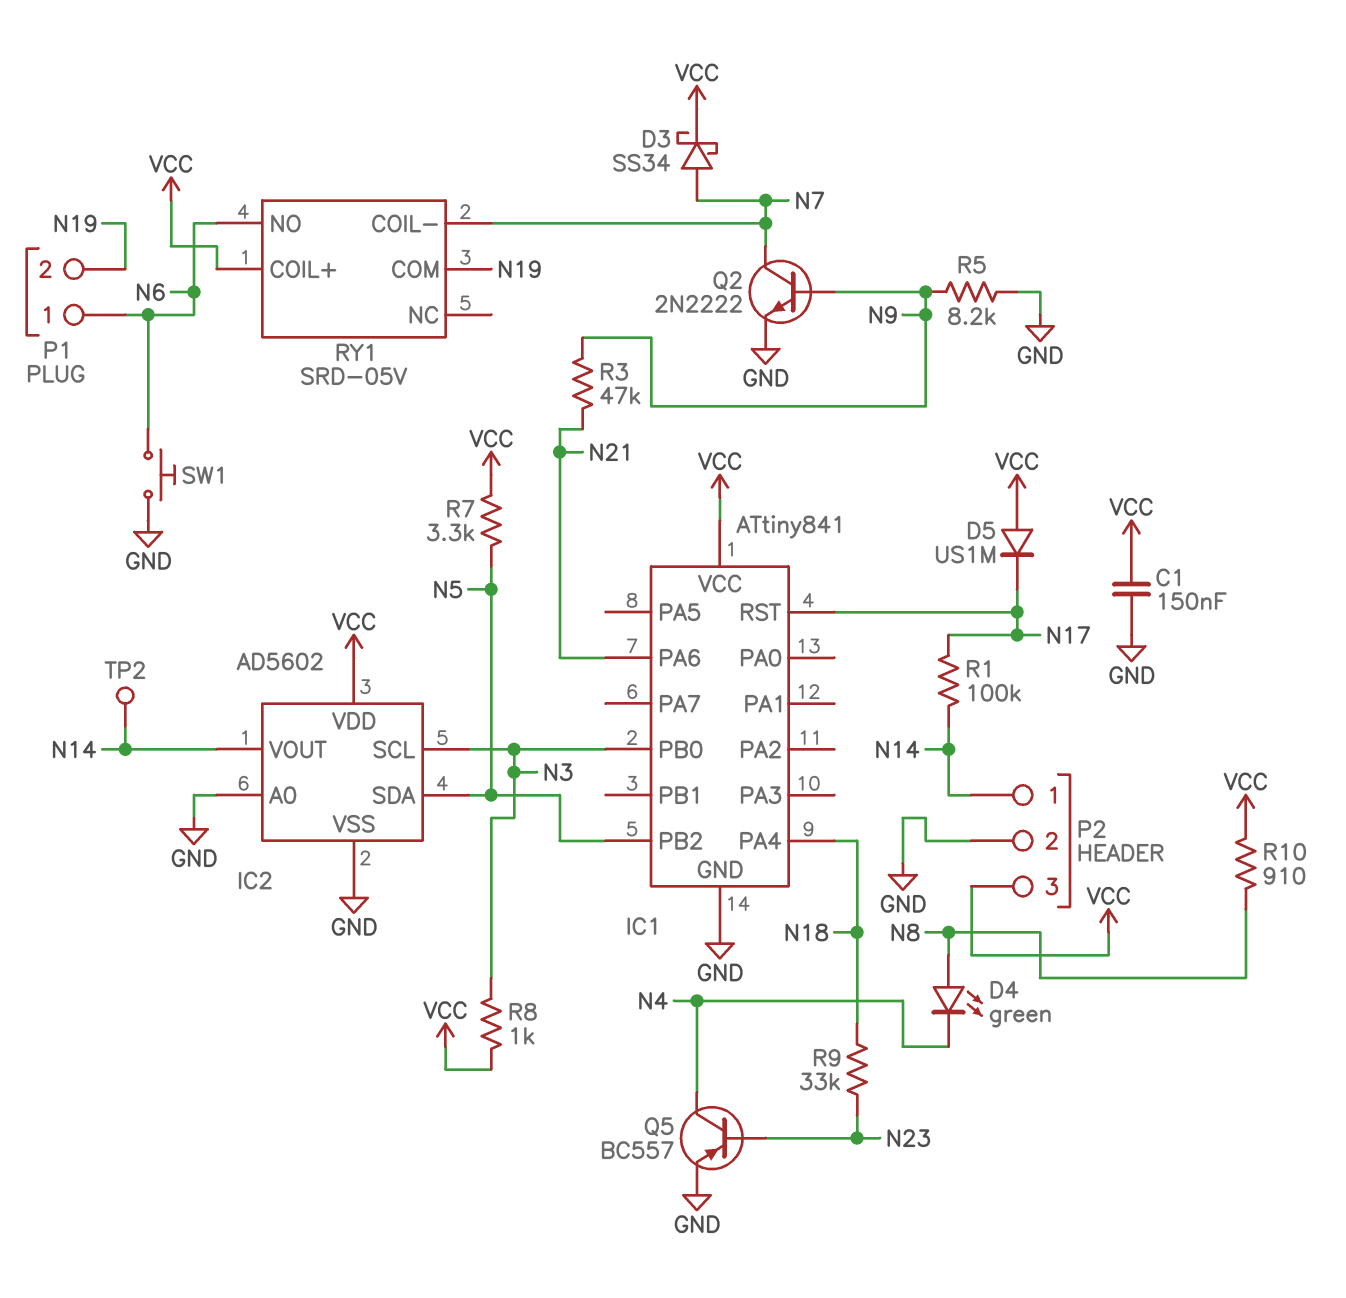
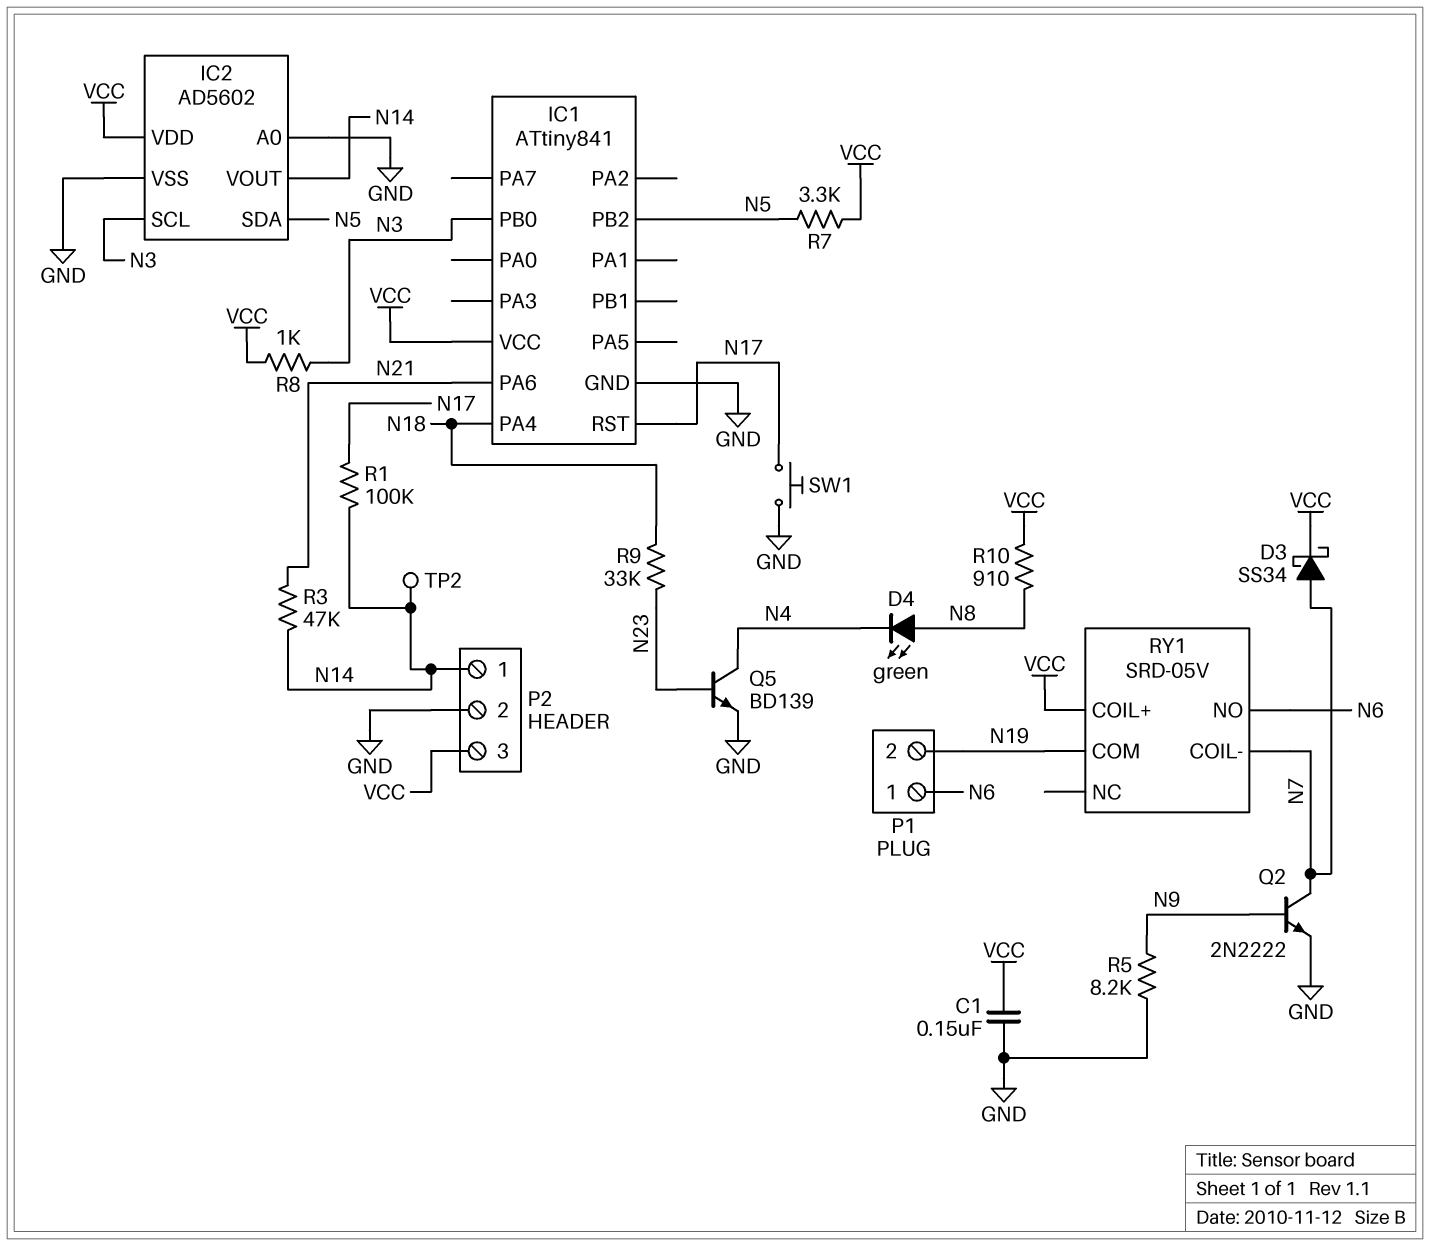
D5: diode US1M (A VCC, K N17) -> none
Q5: PNP BC557 (B N23, C N4, E GND) -> NPN BD139 (B N23, C N4, E GND)
R3: 47k (N9, N21) -> 47k (N14, N21)
SW1: button (GND, N6) -> button (GND, N17)

